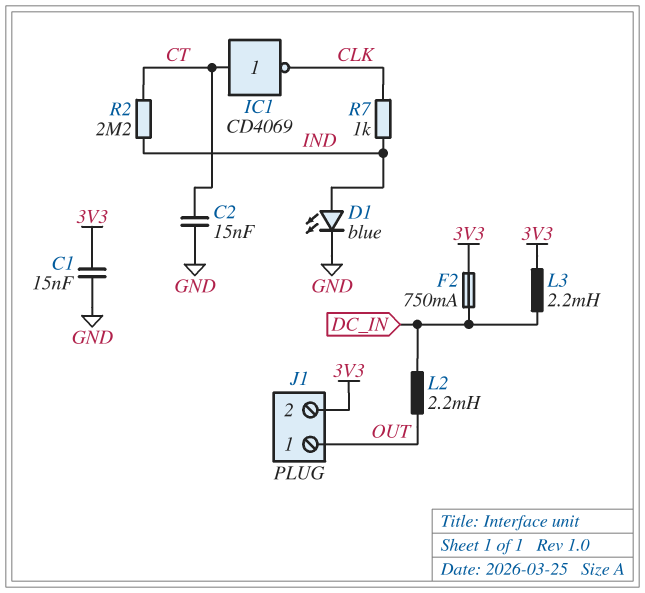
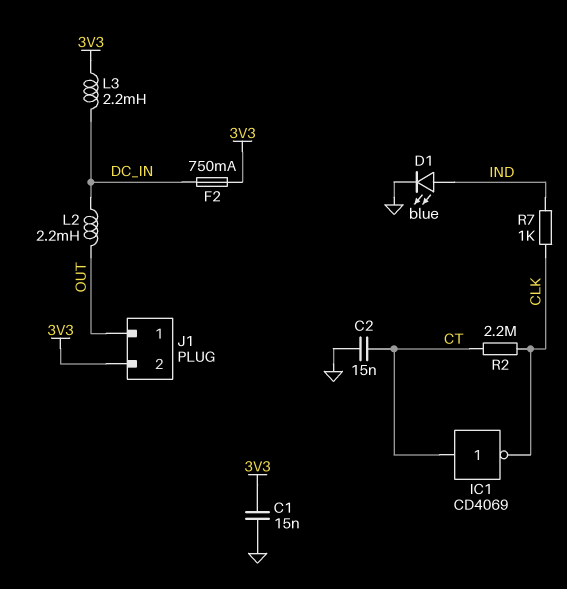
R2: 2.2M (CT, IND) -> 2.2M (CLK, CT)

